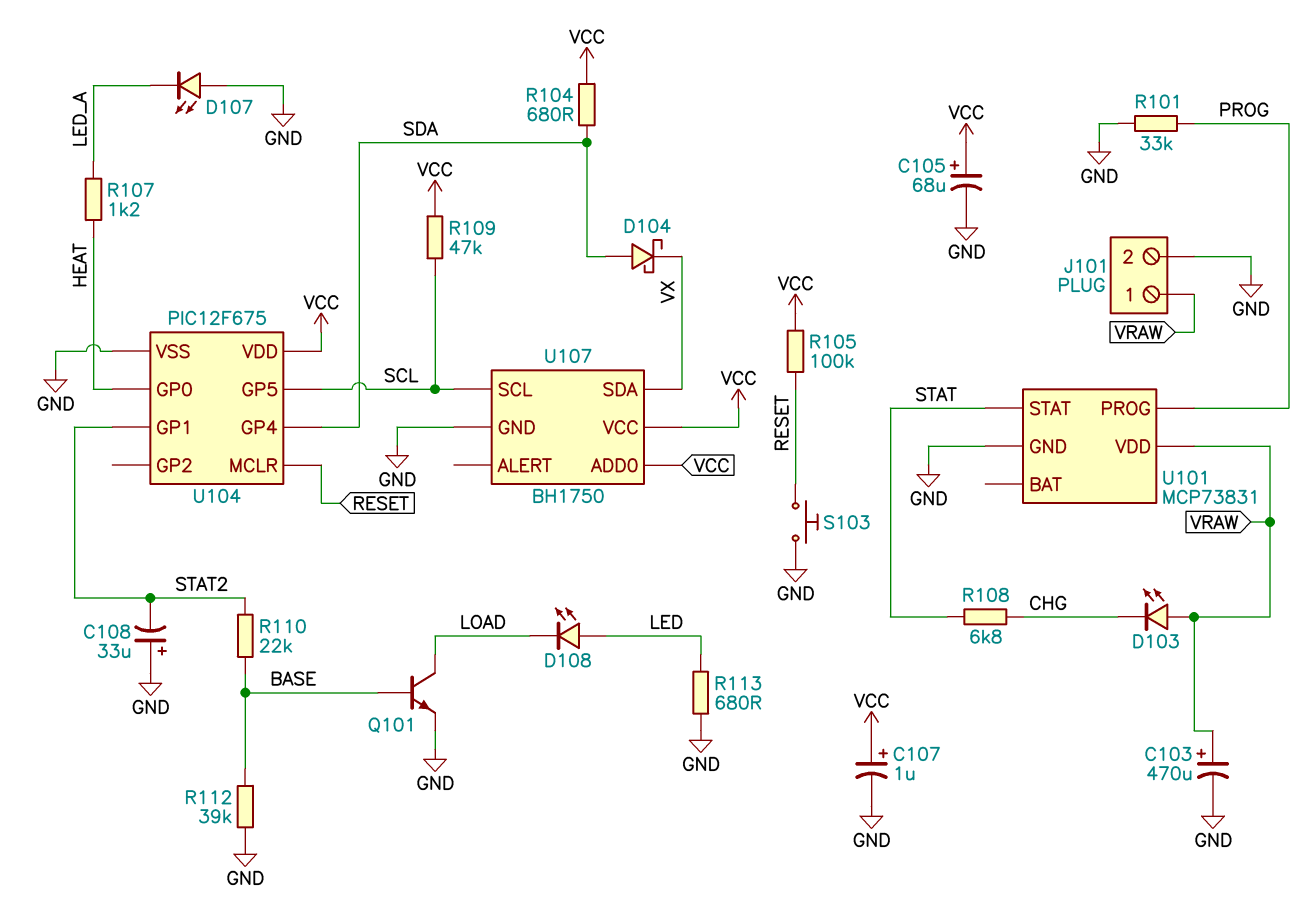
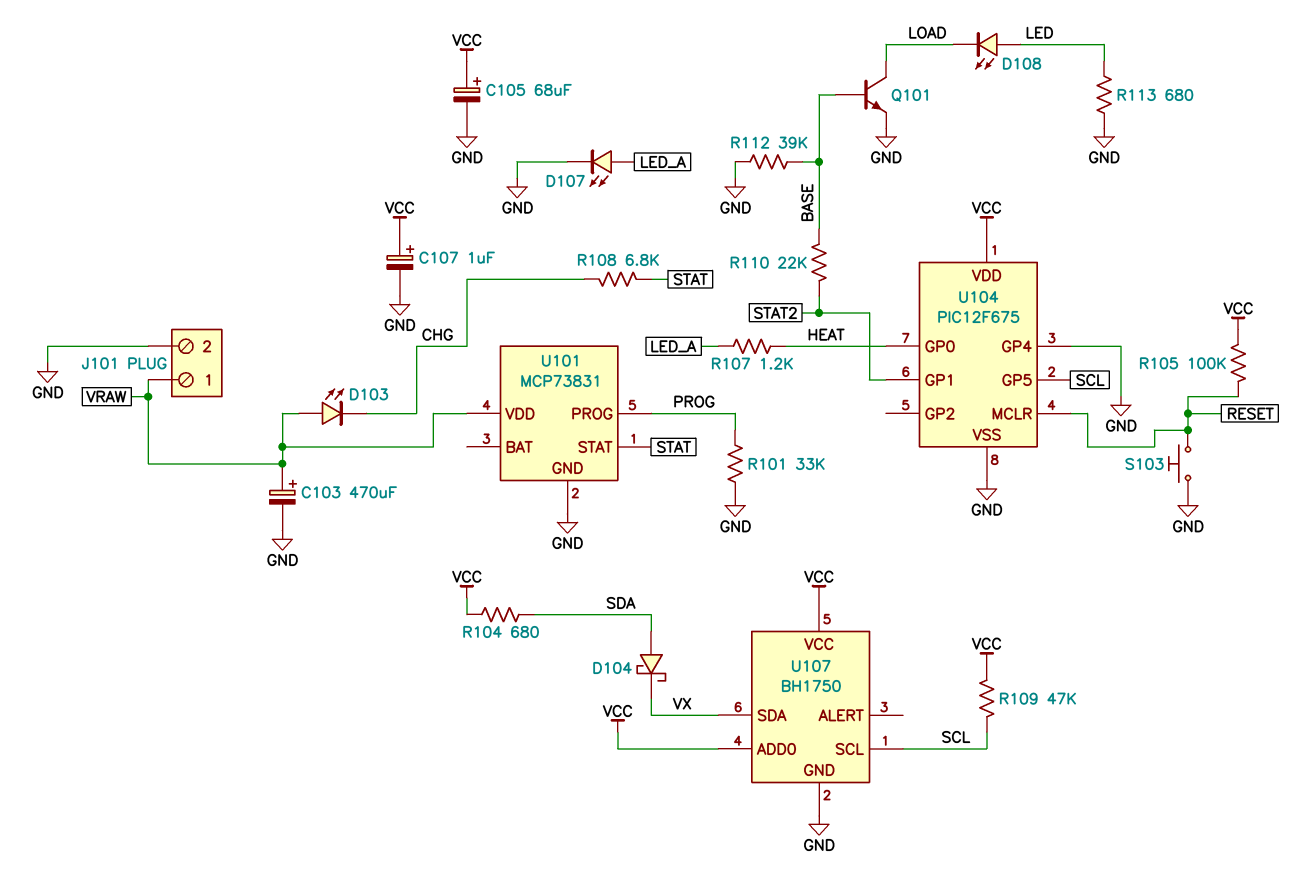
C108: 33uF (plus GND, minus STAT2) -> none
D107: LED (A GND, K LED_A) -> LED (A LED_A, K GND)
U104 pin GP4: SDA -> GND

